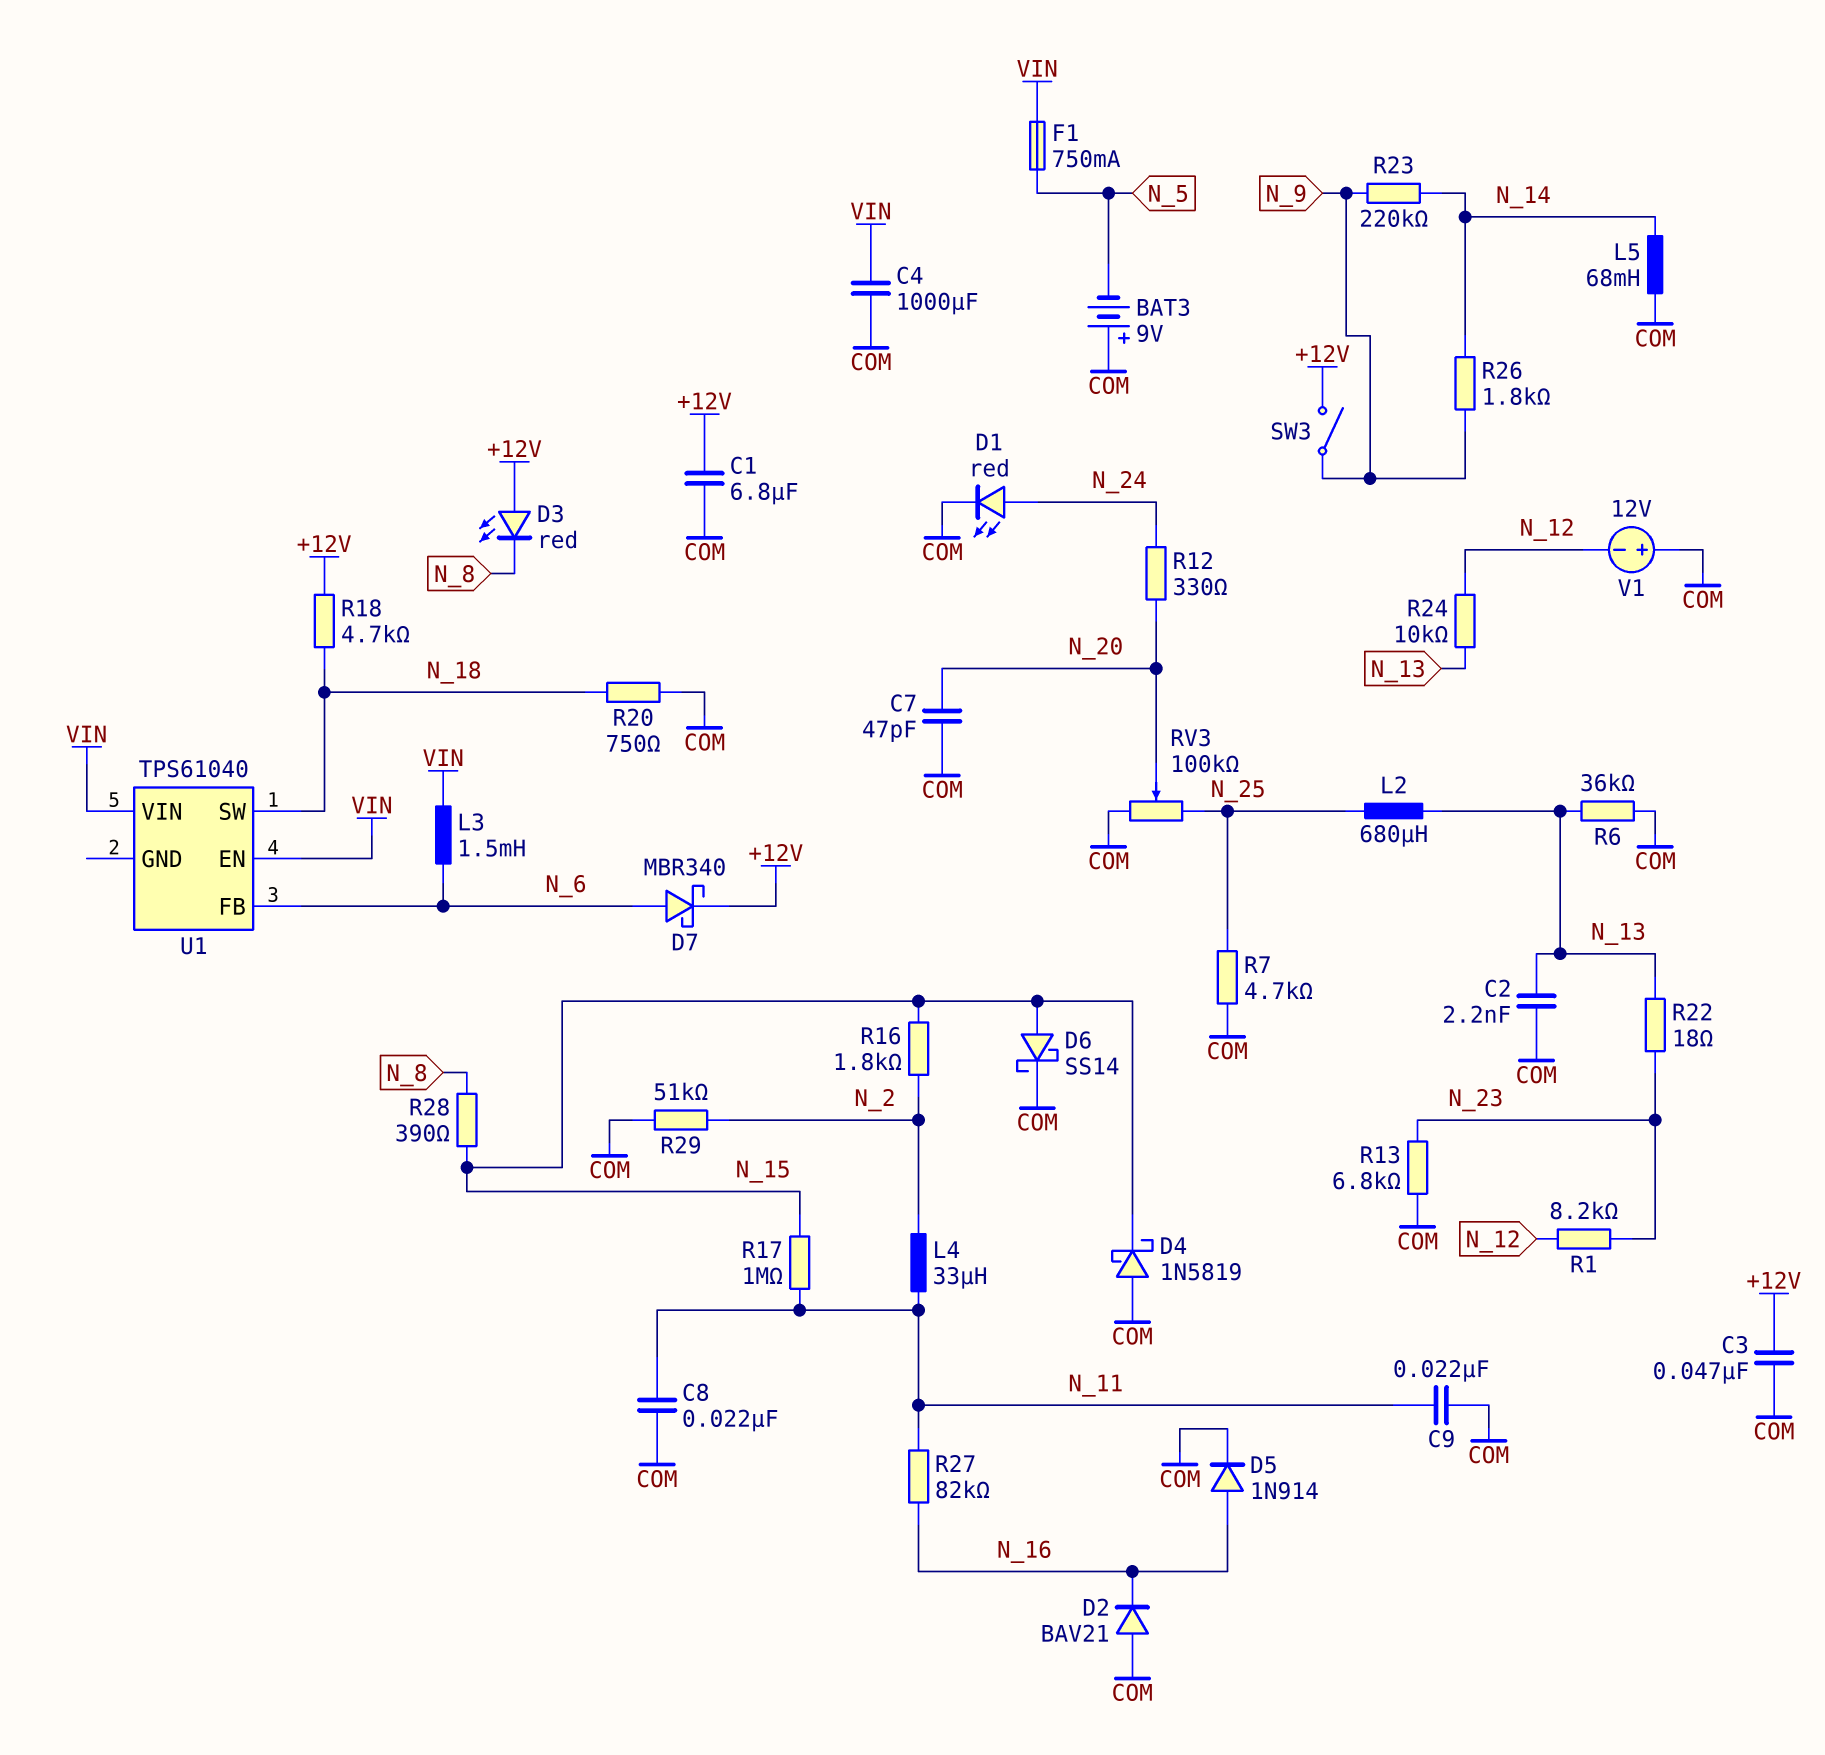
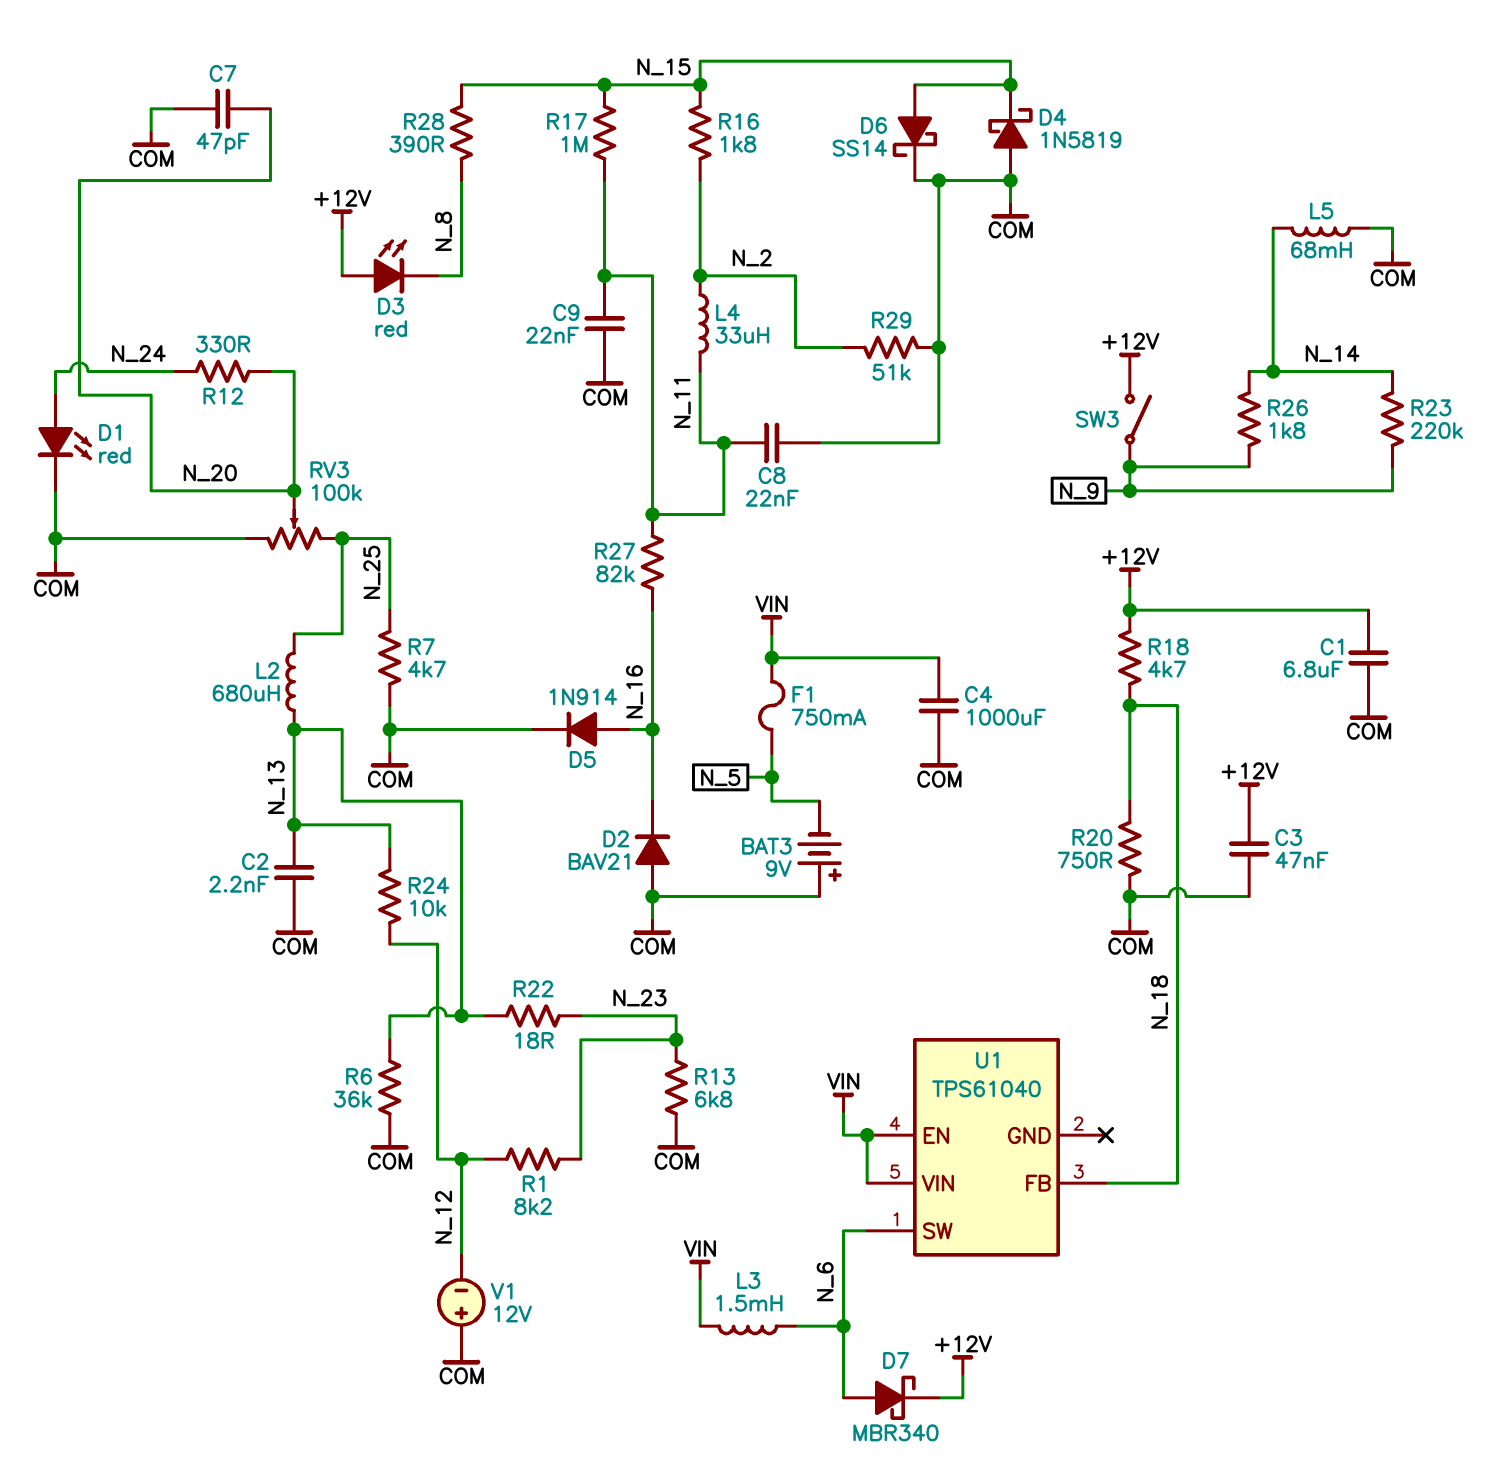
U1 pin FB: N_6 -> N_18
U1 pin SW: N_18 -> N_6

